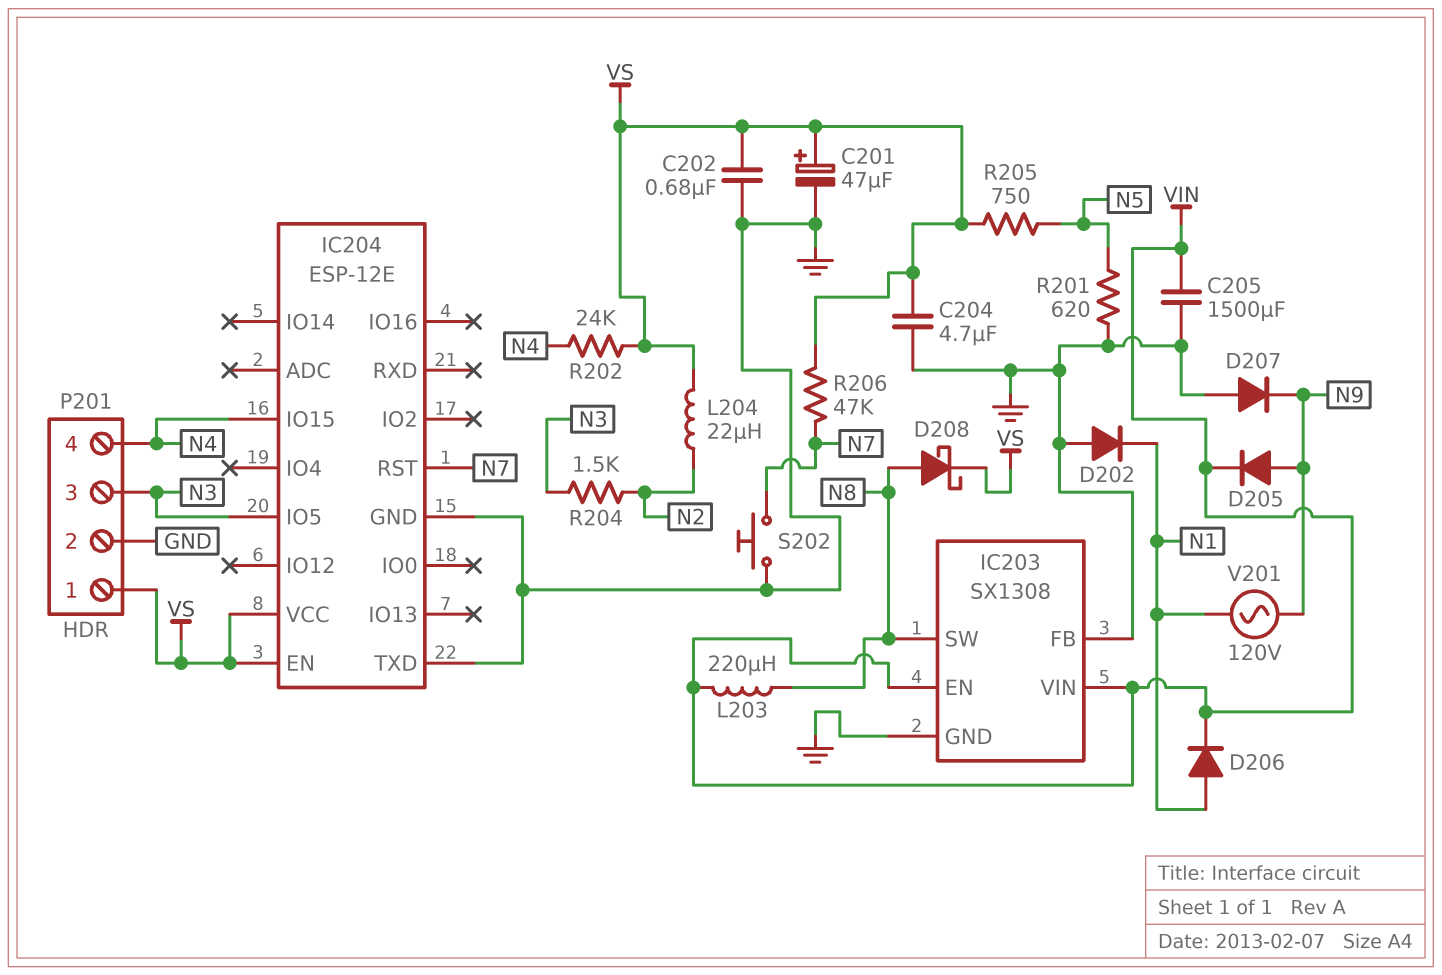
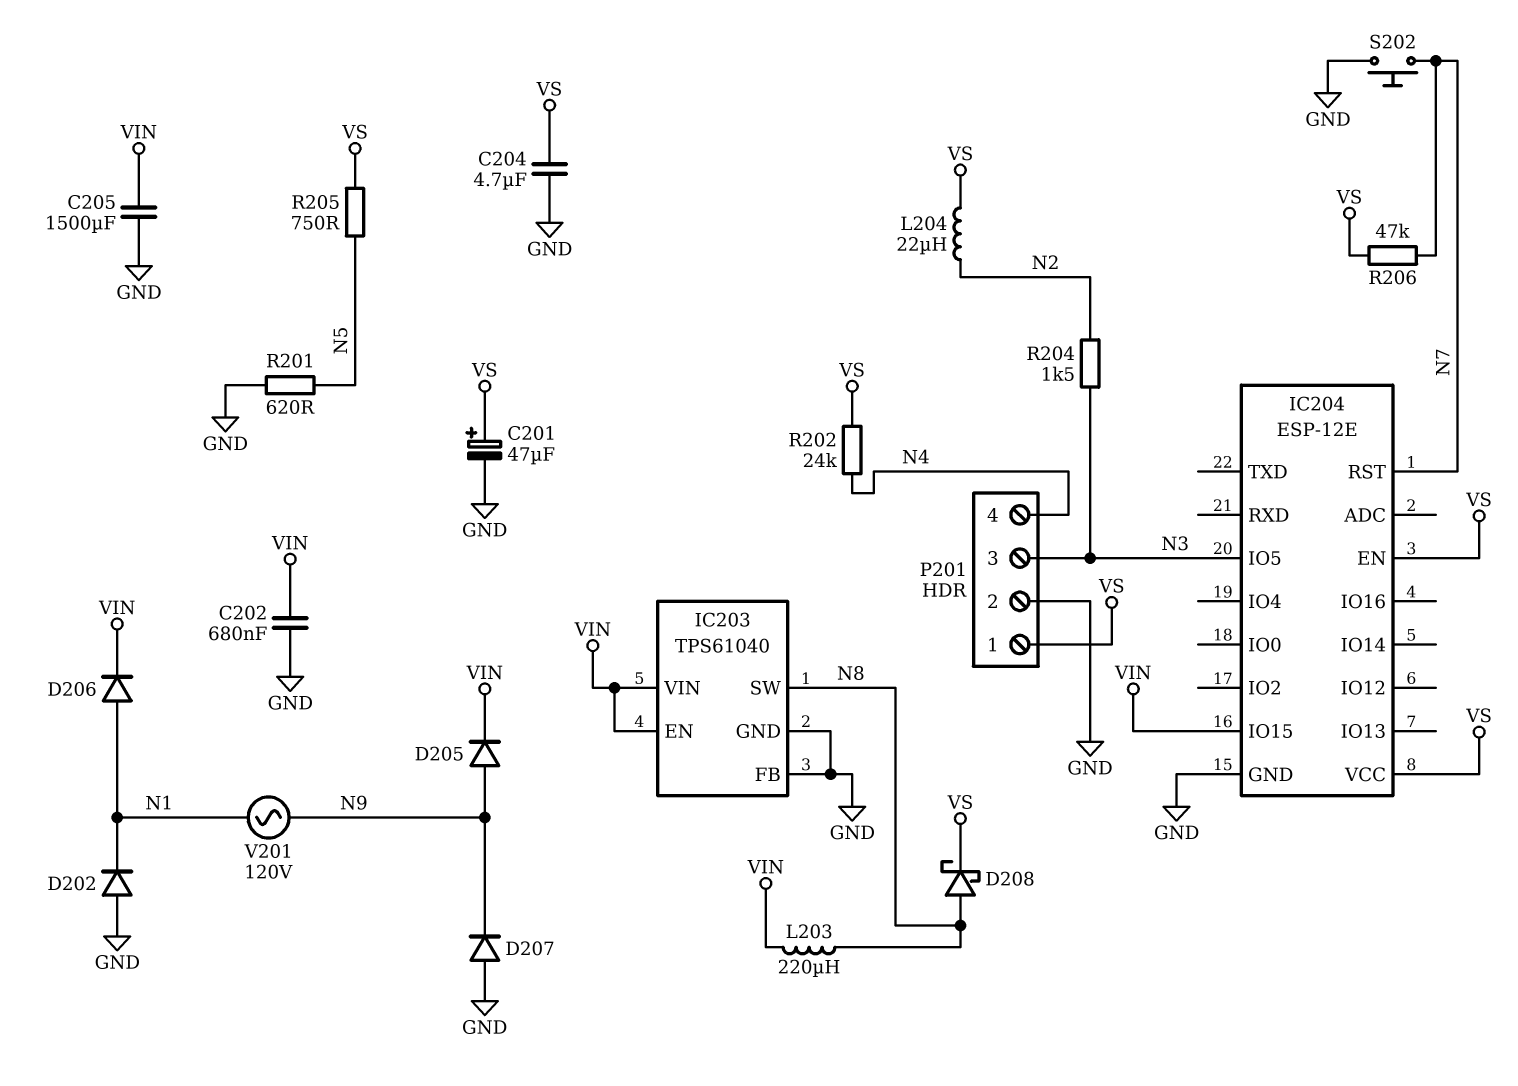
C202: 680nF (GND, VS) -> 680nF (GND, VIN)
IC203: SX1308 -> TPS61040
IC204 pin IO15: N4 -> VIN
IC204 pin TXD: GND -> none

